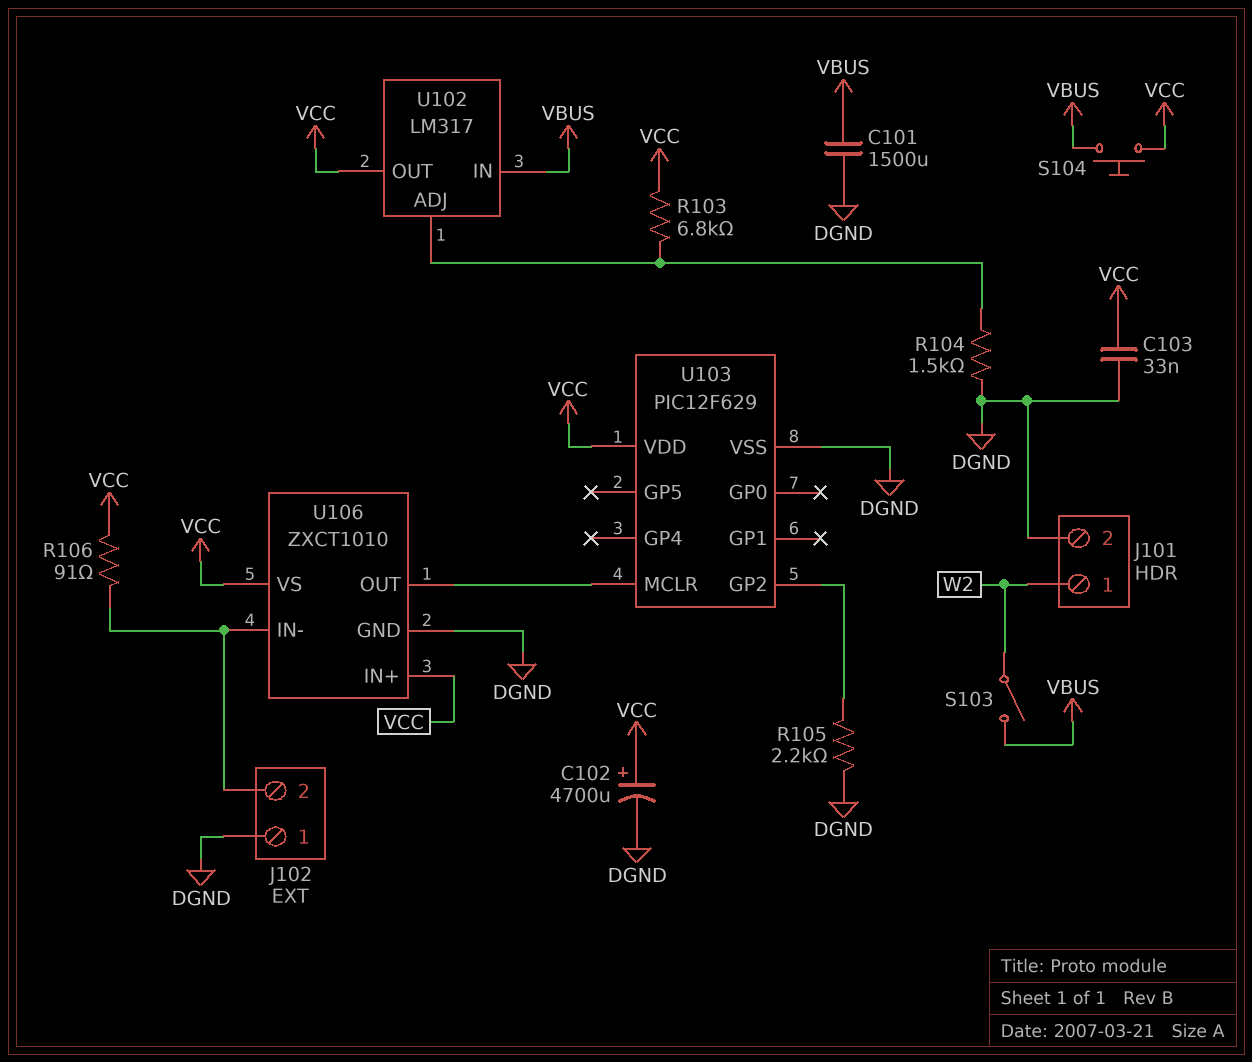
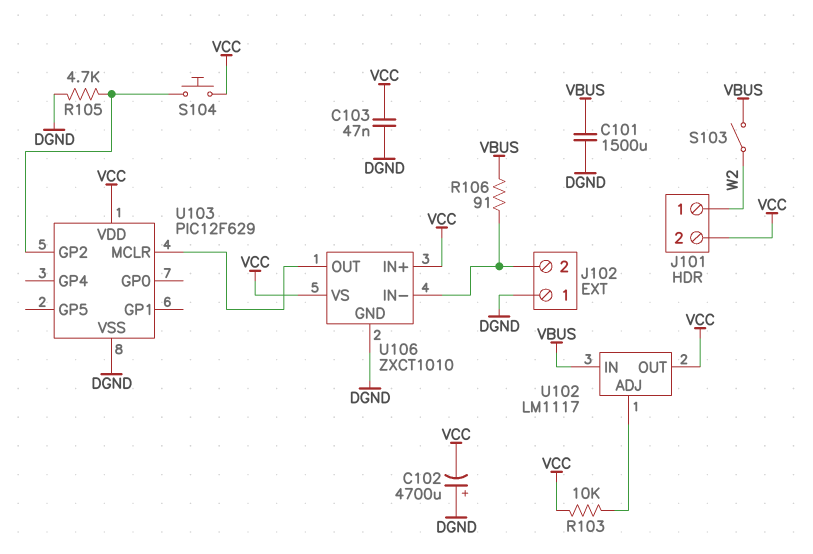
C102: 4700uF (plus VCC, minus DGND) -> 4700uF (plus DGND, minus VCC)
C103: 33nF (DGND, VCC) -> 47nF (DGND, VCC)
J101 pin 2: DGND -> VCC
R103: 6.8k (U102/ADJ, VCC) -> 10k (U102/ADJ, VCC)
R104: 1.5k (DGND, U102/ADJ) -> none
R105: 2.2k (DGND, U103/GP2) -> 4.7k (DGND, U103/GP2)
R106: 91 (J102/2, VCC) -> 91 (J102/2, VBUS)
S104: button (VBUS, VCC) -> button (U103/GP2, VCC)
U102: LM317 -> LM1117

